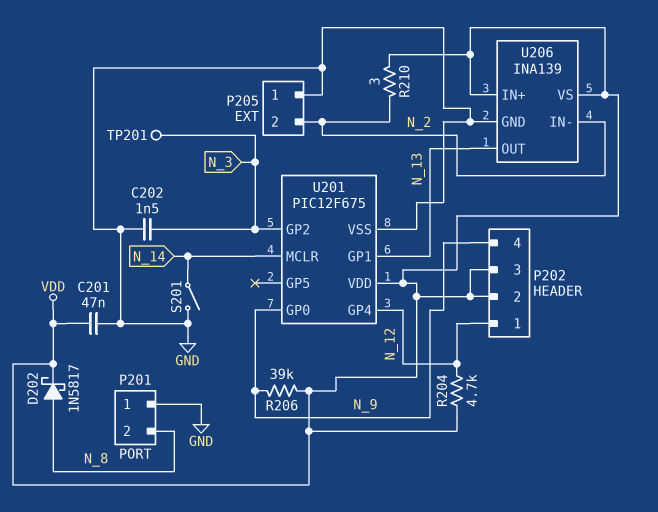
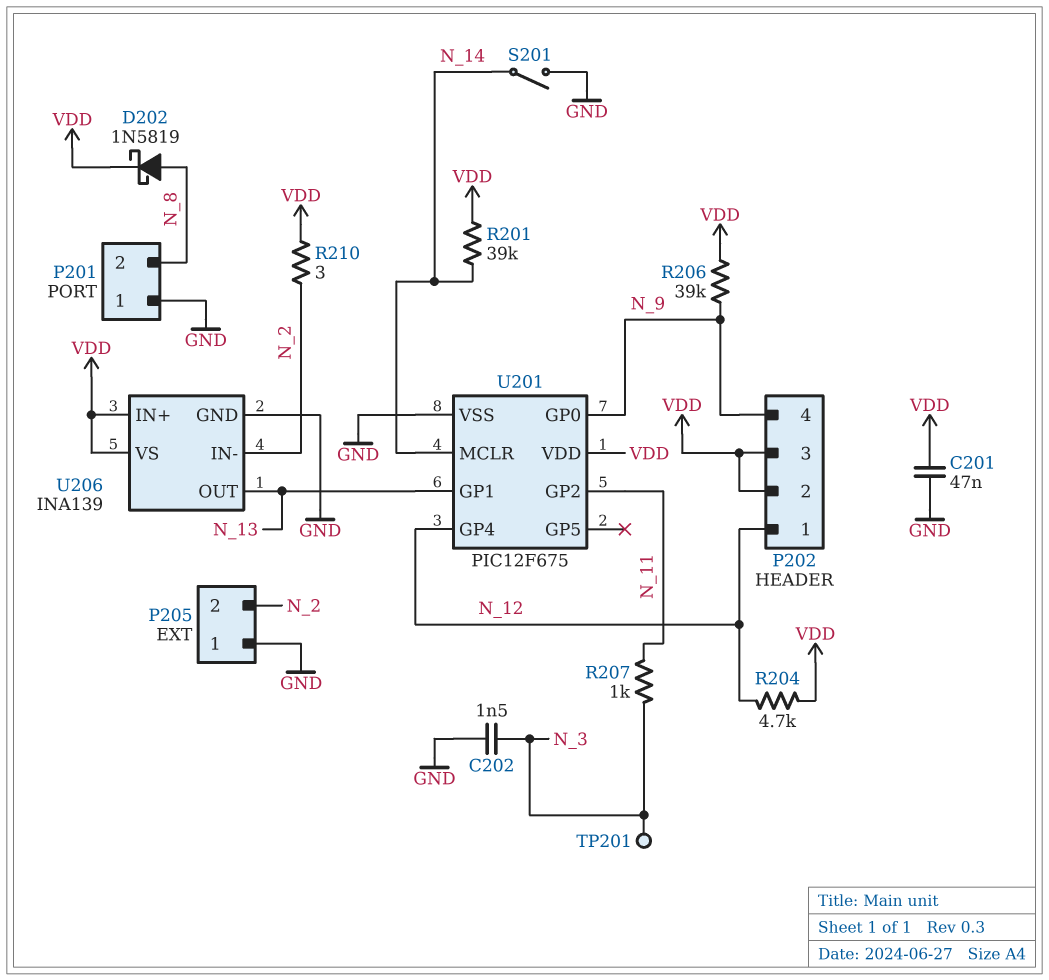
D202: schottky 1N5817 (A N_8, K VDD) -> schottky 1N5819 (A N_8, K VDD)
R201: none -> 39k (N_14, VDD)
R207: none -> 1k (N_3, N_11)
U201 pin GP2: N_3 -> N_11

